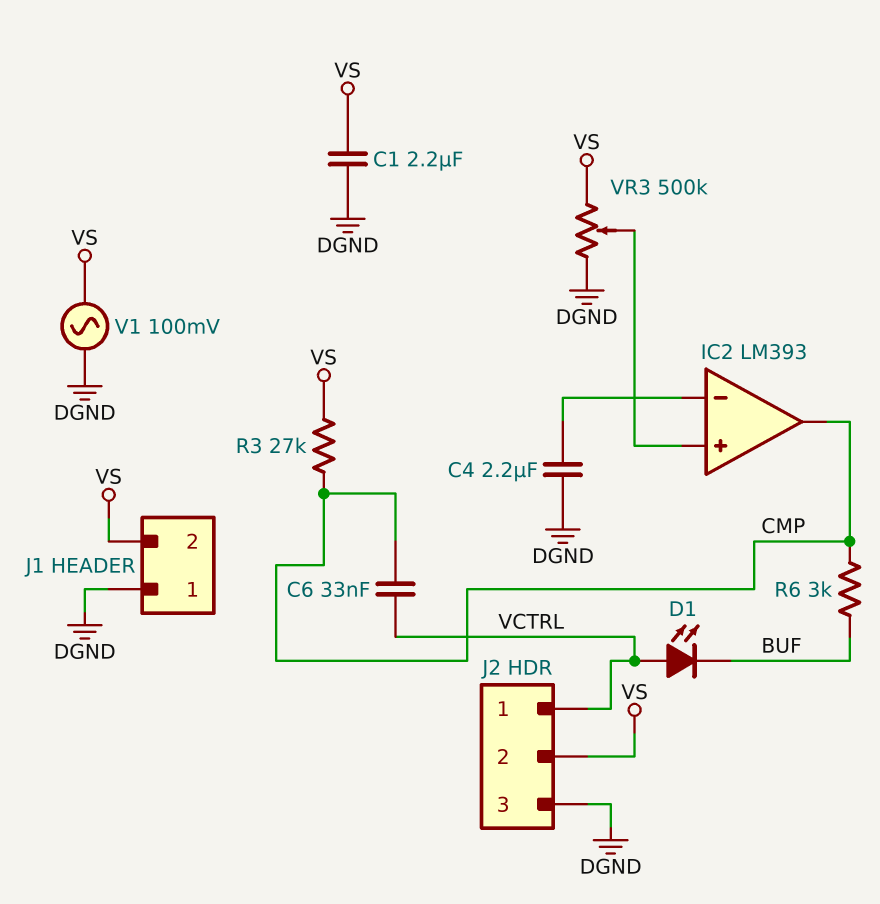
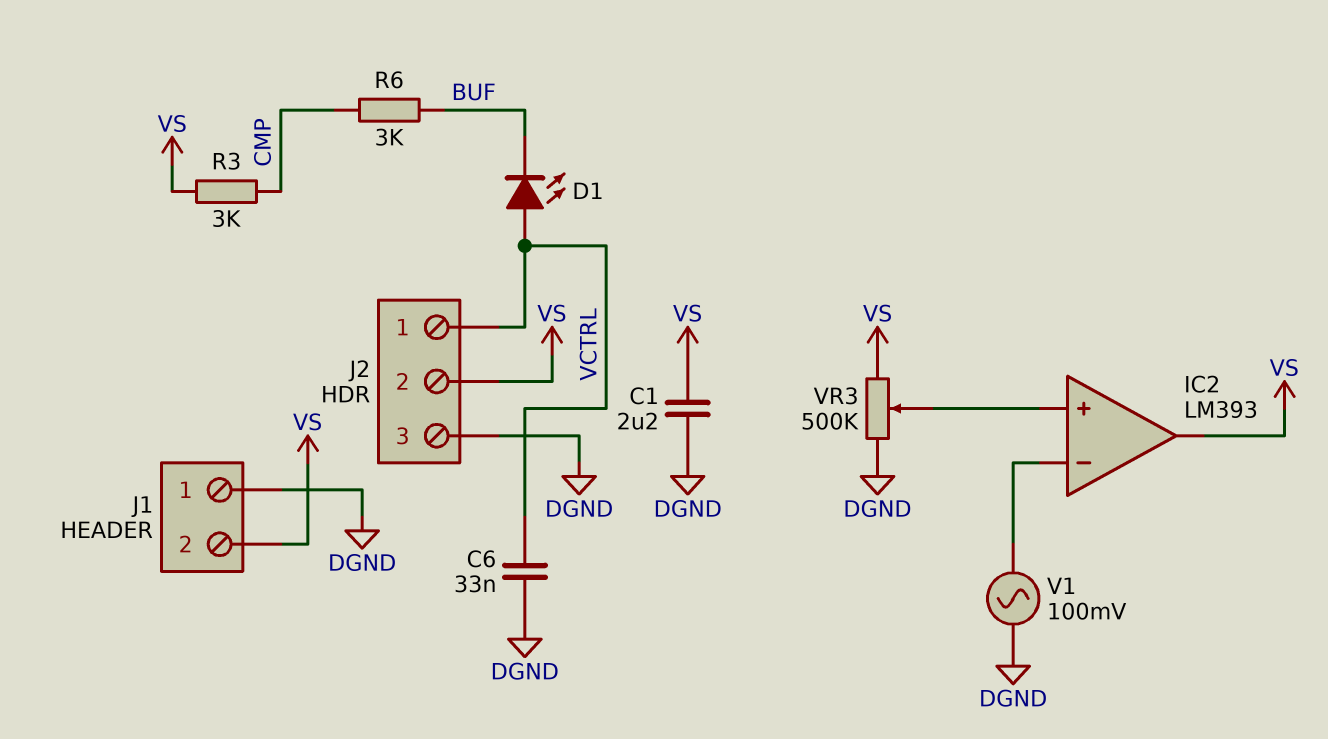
C4: 2.2uF (DGND, IC2/in-) -> none
C6: 33nF (CMP, VCTRL) -> 33nF (DGND, VCTRL)
IC2 pin out: CMP -> VS
R3: 27k (CMP, VS) -> 3k (CMP, VS)
V1: AC 100mV (DGND, VS) -> AC 100mV (DGND, IC2/in-)

